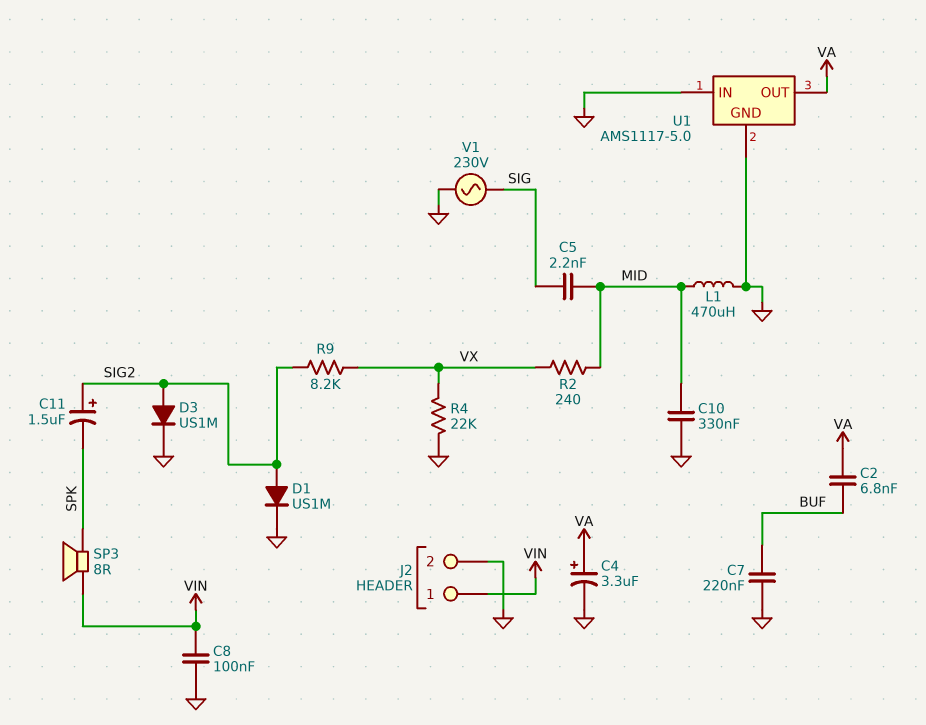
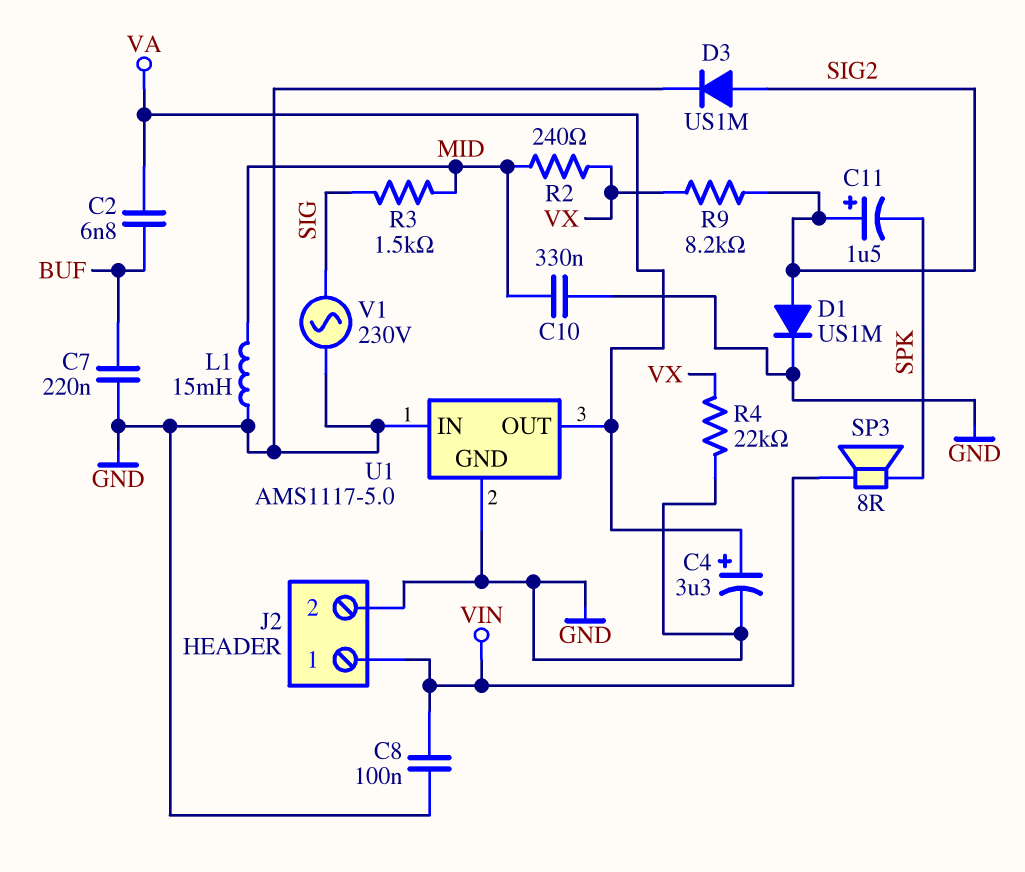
C5: 2.2nF (MID, SIG) -> none
L1: 470uH (GND, MID) -> 15mH (GND, MID)
R3: none -> 1.5k (MID, SIG)

